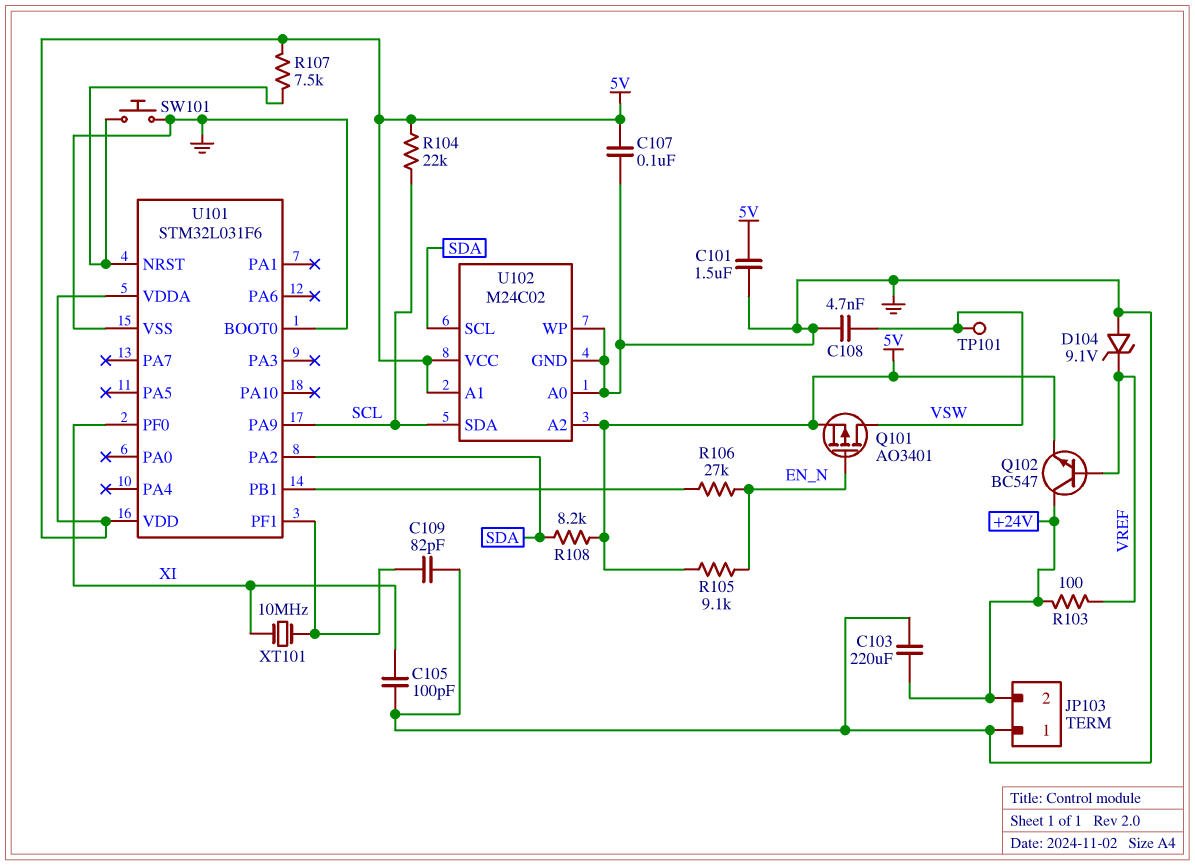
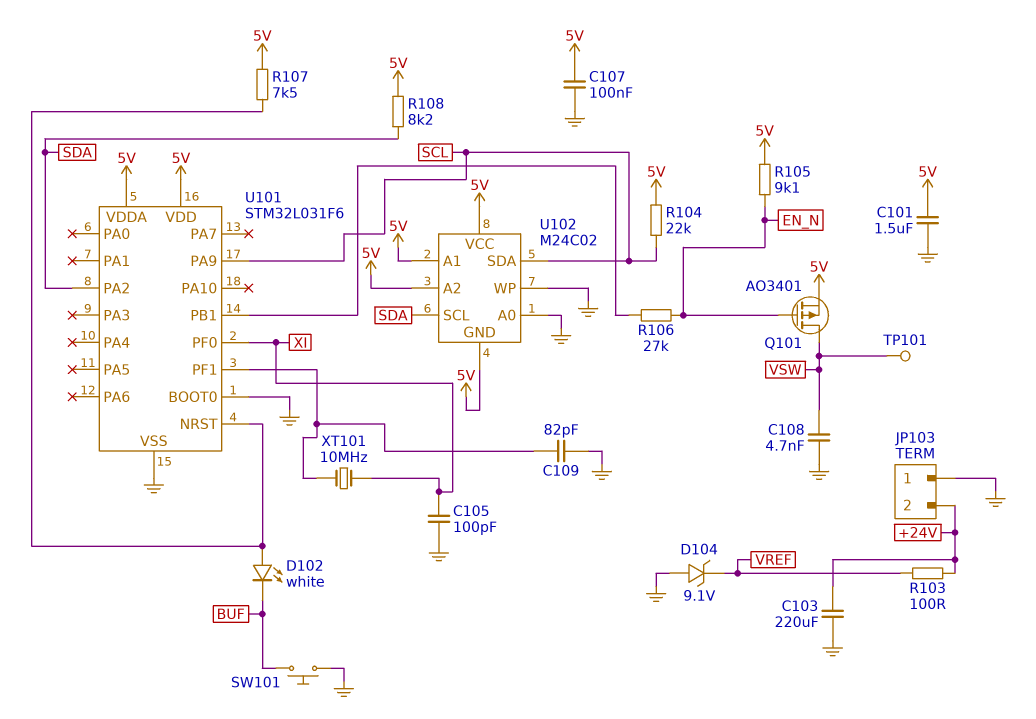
D102: none -> LED white (A U101/NRST, K BUF)
Q102: NPN BC547 (B VREF, C +24V, E 5V) -> none
SW101: button (GND, U101/NRST) -> button (BUF, GND)
U102 pin GND: GND -> 5V

